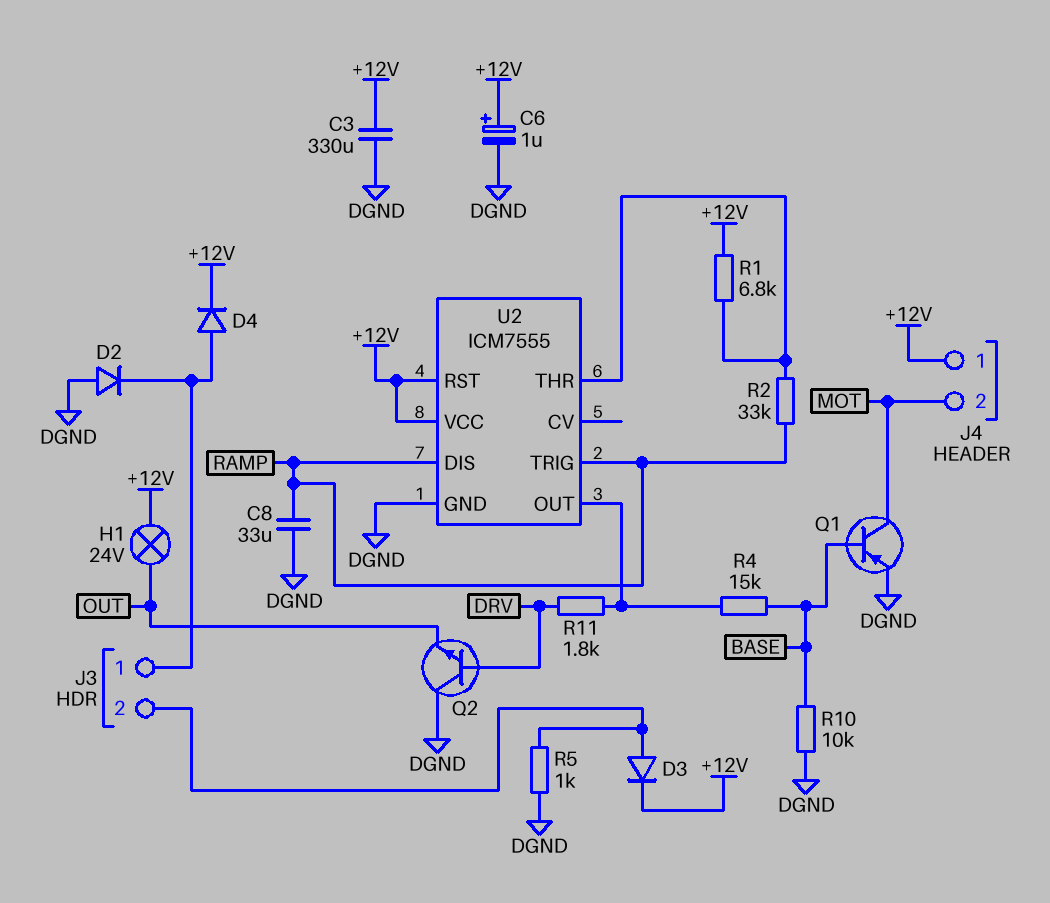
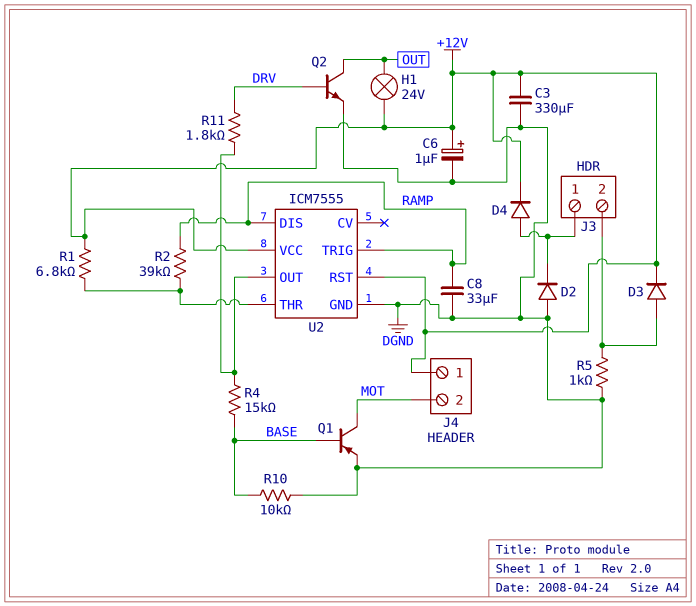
Q2: NPN (B DRV, C DGND, E OUT) -> NPN (B DRV, C OUT, E DGND)
R2: 33k (RAMP, U2/THR) -> 39k (RAMP, U2/THR)

